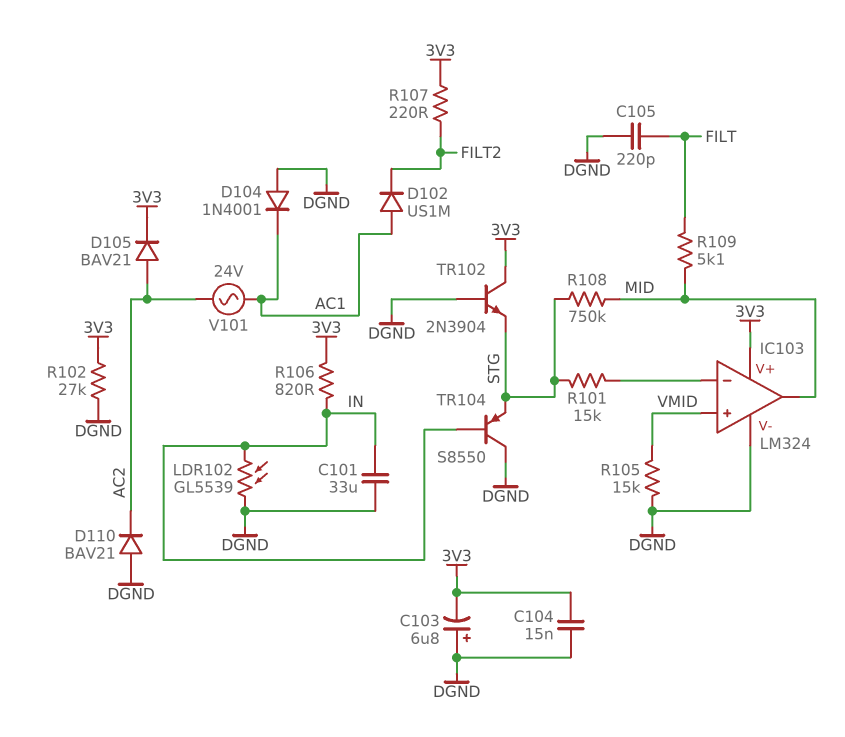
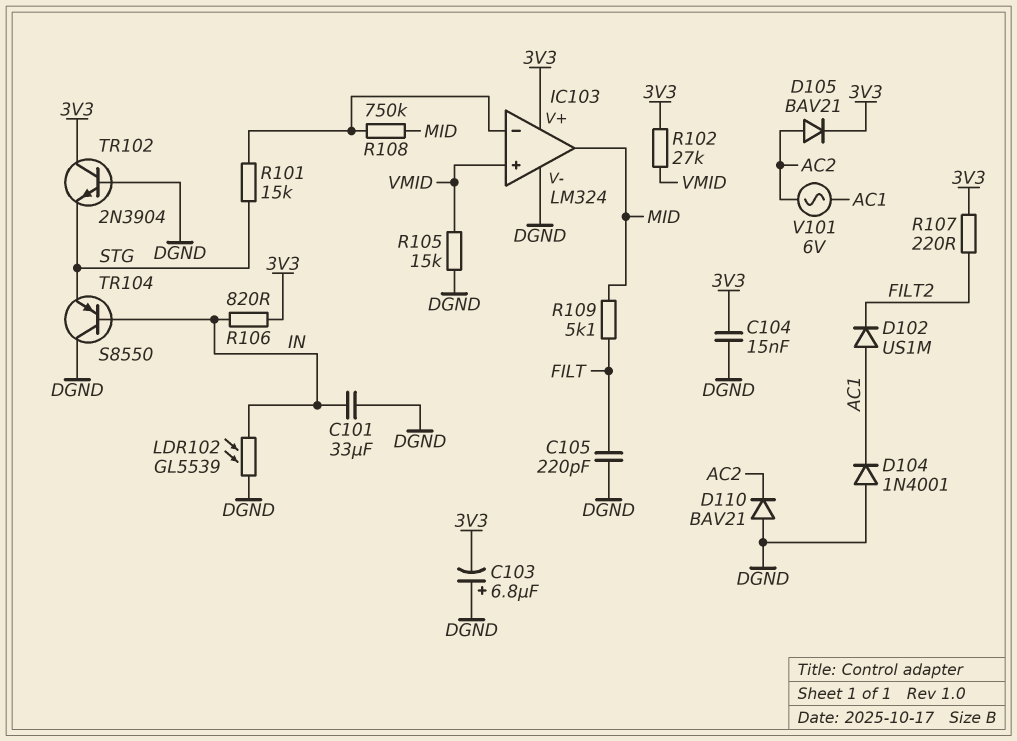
R102: 27k (3V3, DGND) -> 27k (3V3, VMID)
R108: 750k (MID, STG) -> 750k (IC103/in-, MID)
V101: AC 24V (AC1, AC2) -> AC 6V (AC1, AC2)

